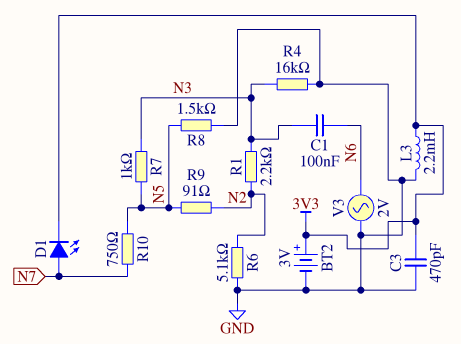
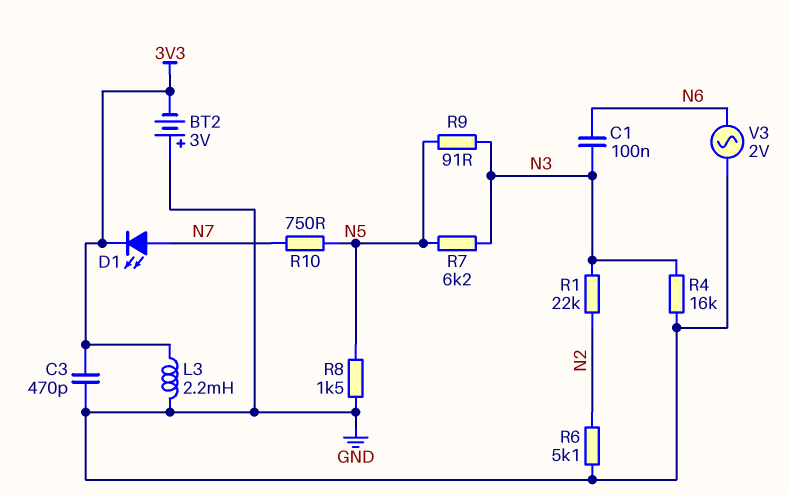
BT2: 3V (plus 3V3, minus GND) -> 3V (plus GND, minus 3V3)
R1: 2.2k (N2, N3) -> 22k (N2, N3)
R7: 1k (N3, N5) -> 6.2k (N3, N5)
R9: 91 (N2, N5) -> 91 (N3, N5)

